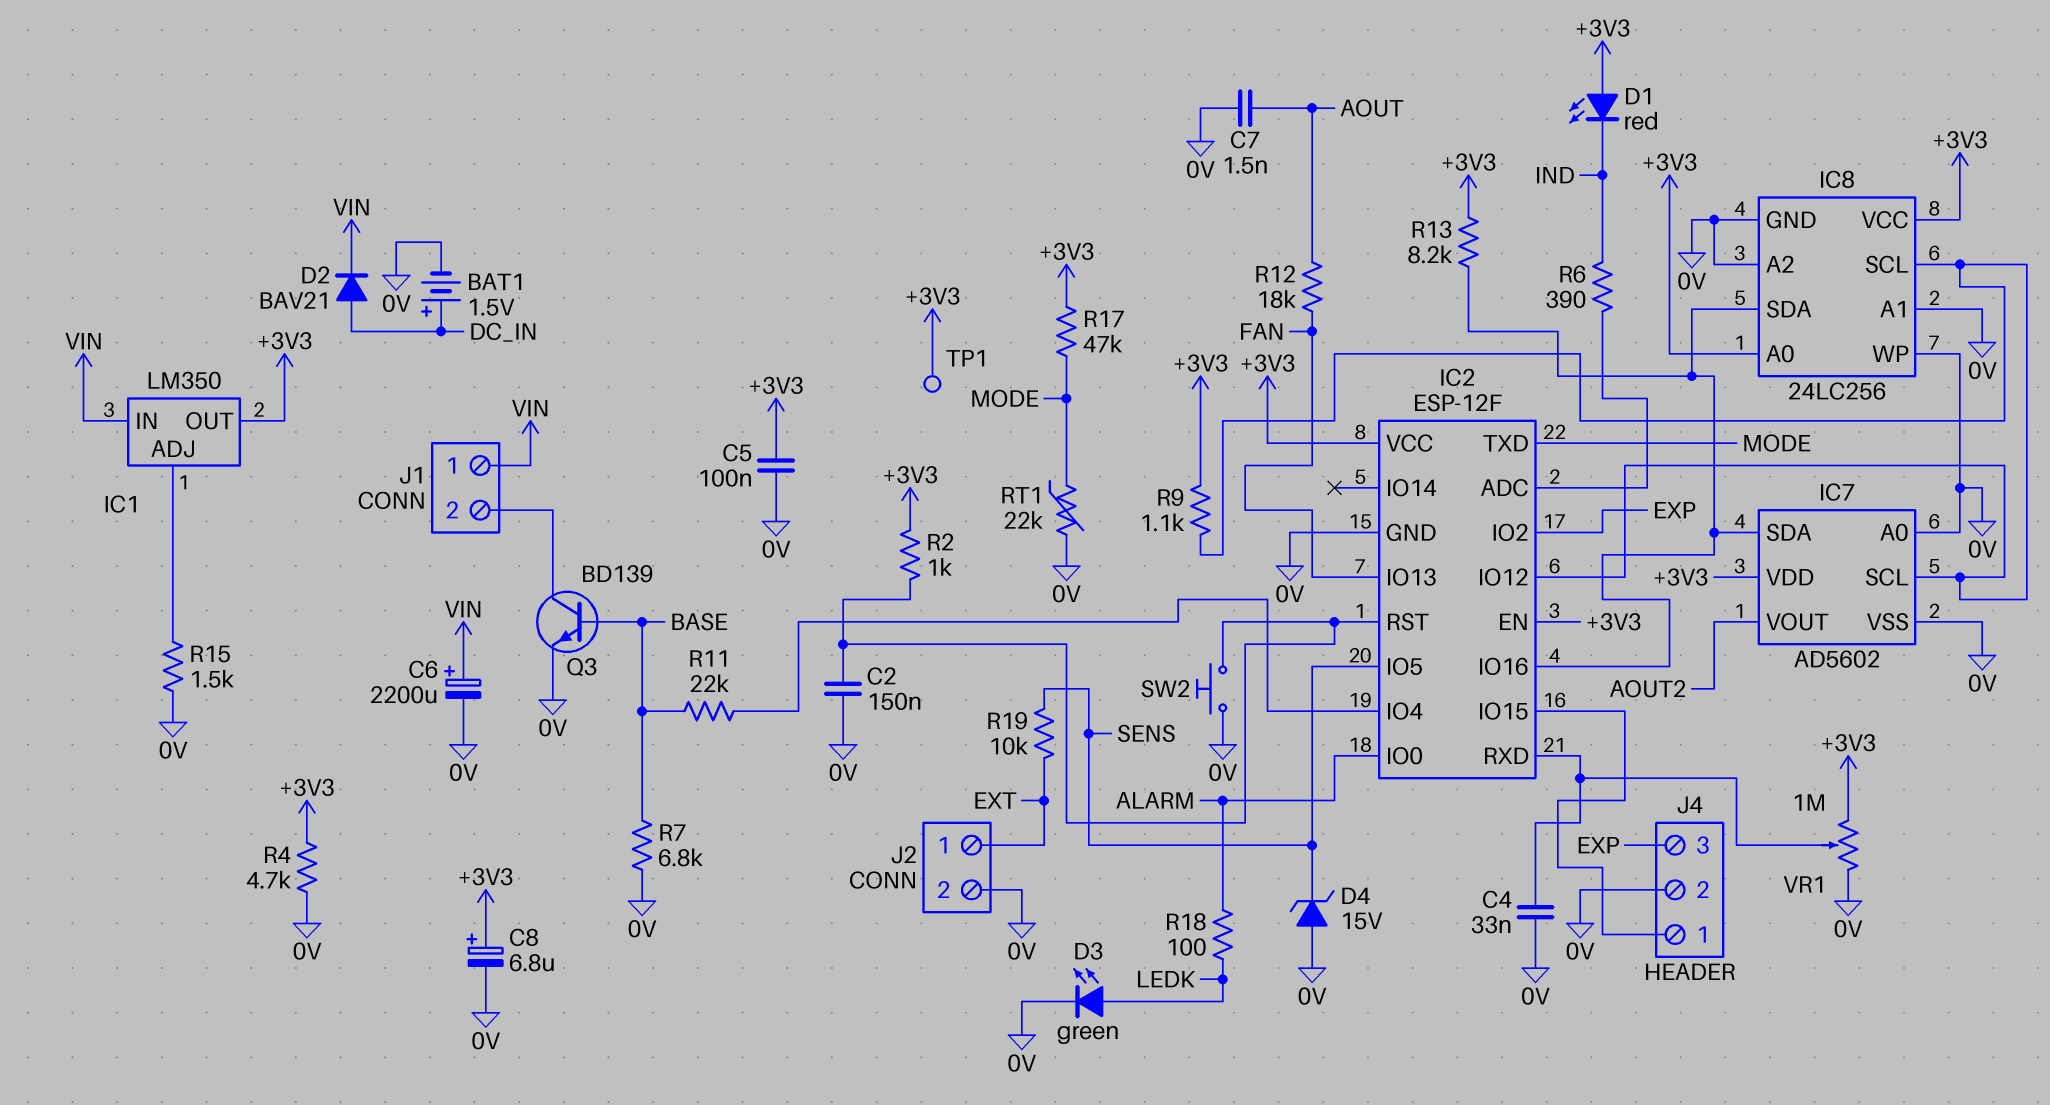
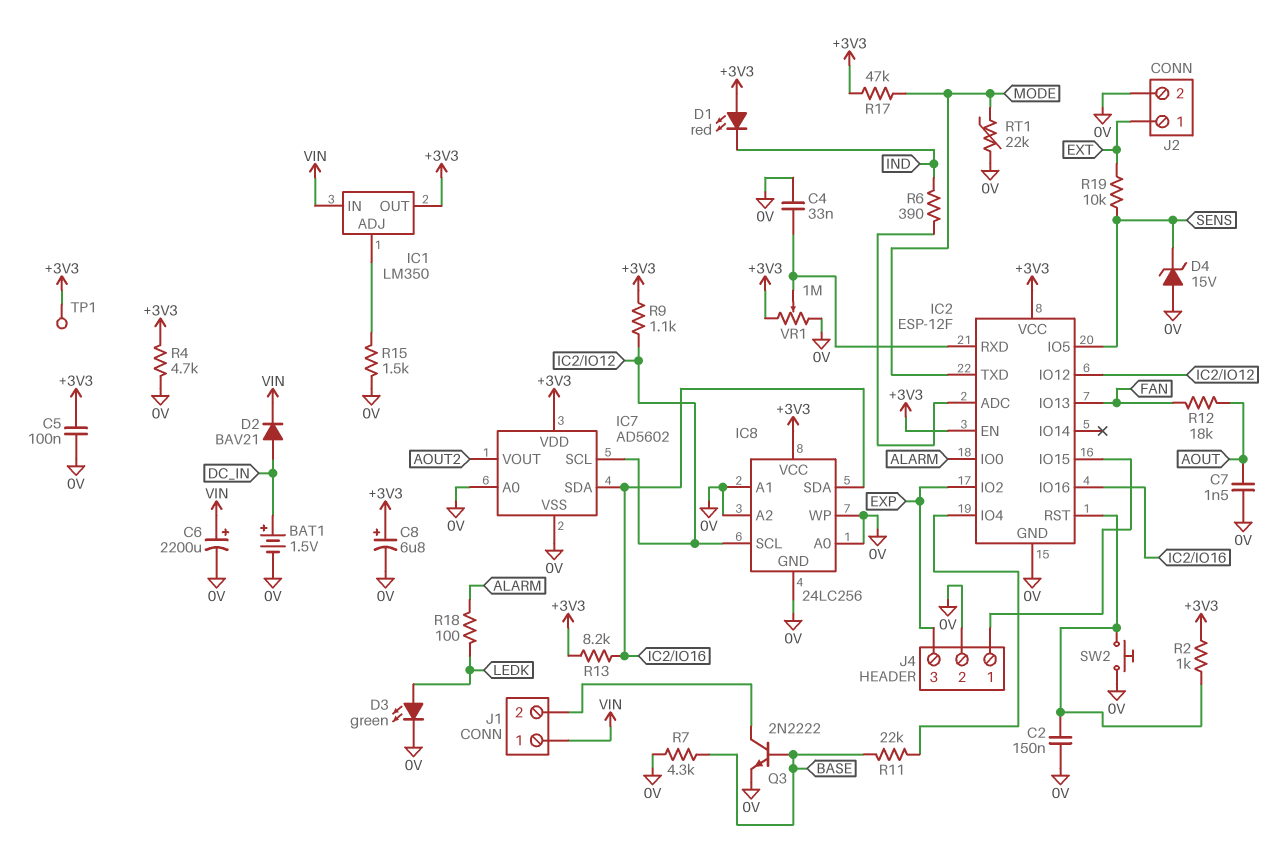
IC8 pin A0: +3V3 -> 0V
Q3: NPN BD139 (B BASE, C J1/2, E 0V) -> NPN 2N2222 (B BASE, C J1/2, E 0V)
R7: 6.8k (0V, BASE) -> 4.3k (0V, BASE)

